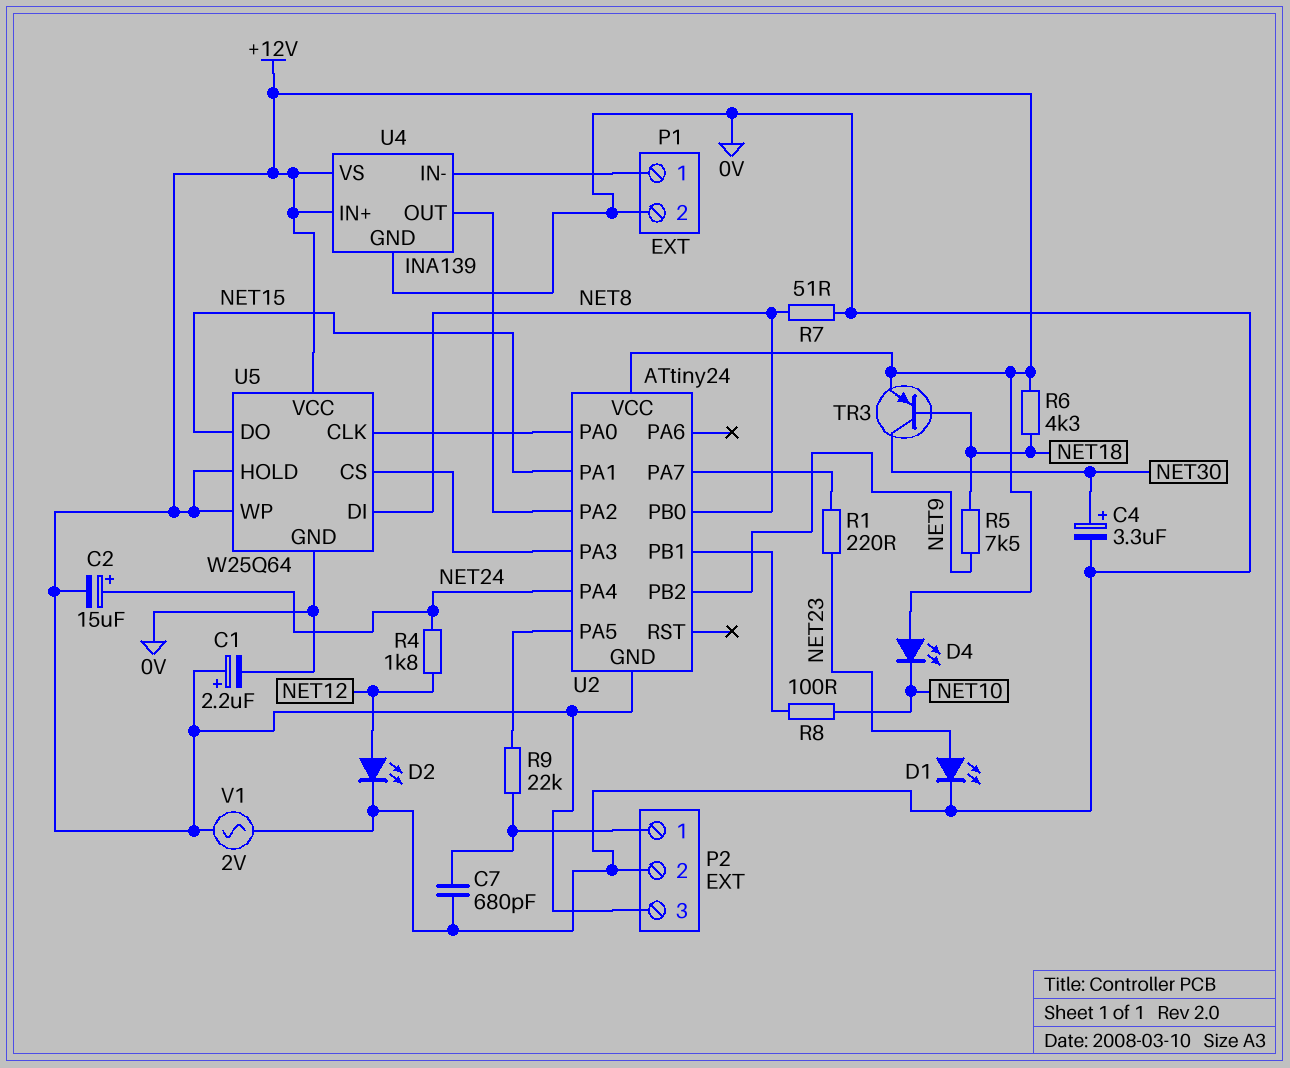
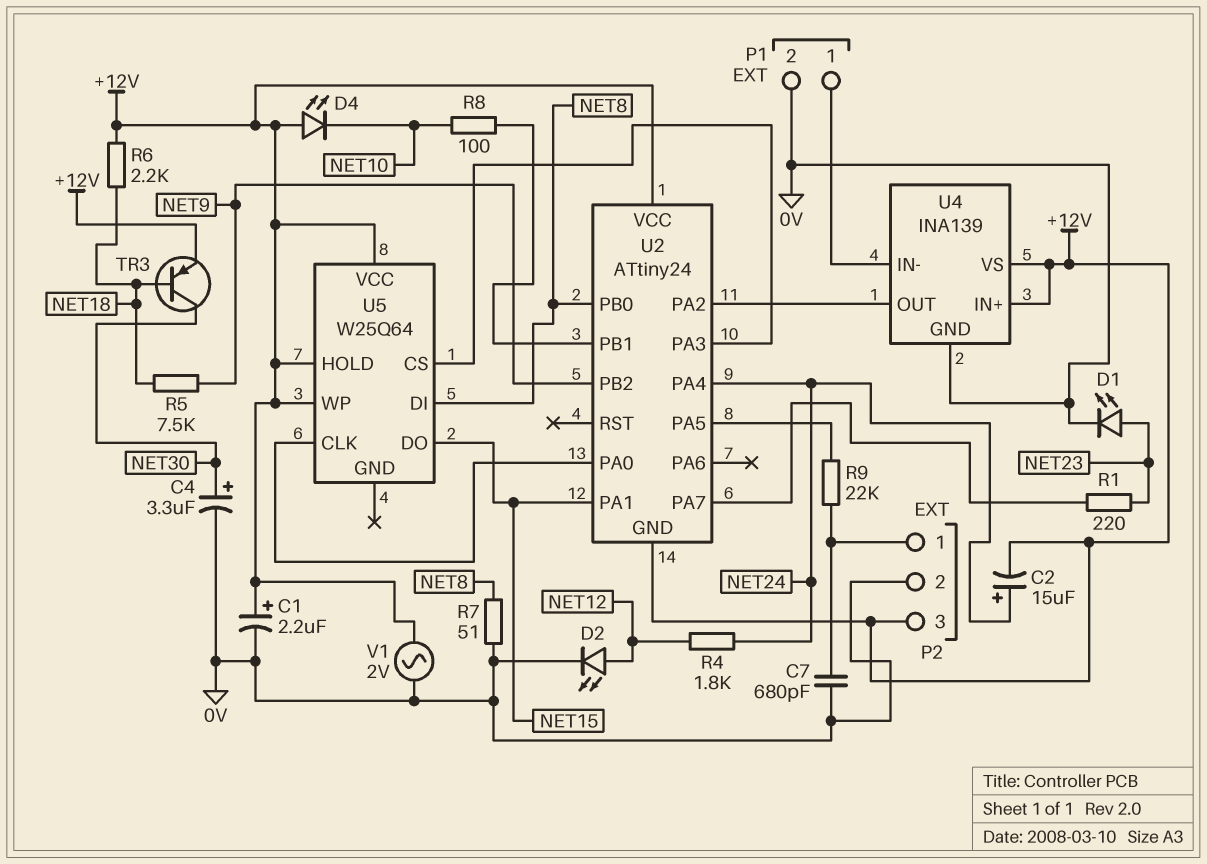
R6: 4.3k (+12V, NET18) -> 2.2k (+12V, NET18)
U5 pin GND: 0V -> none

